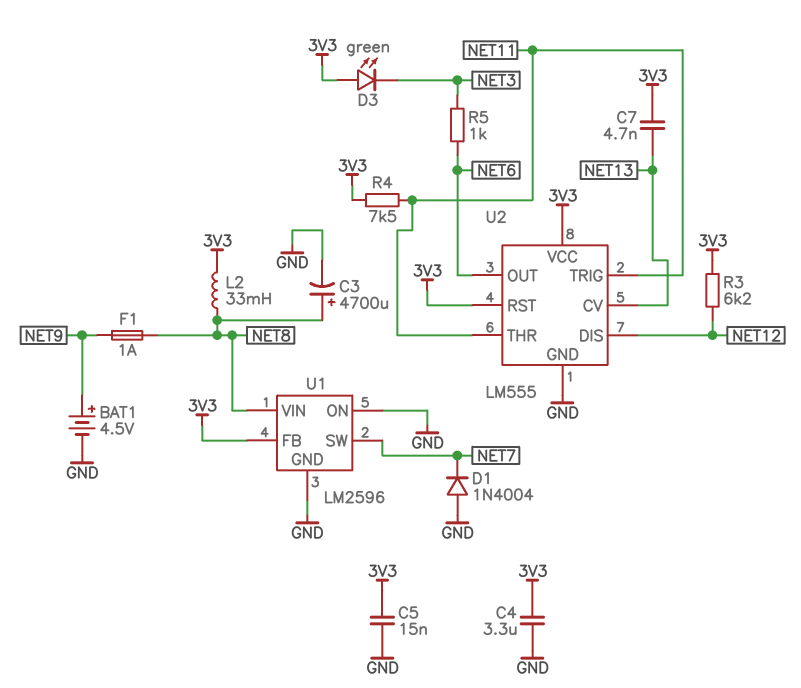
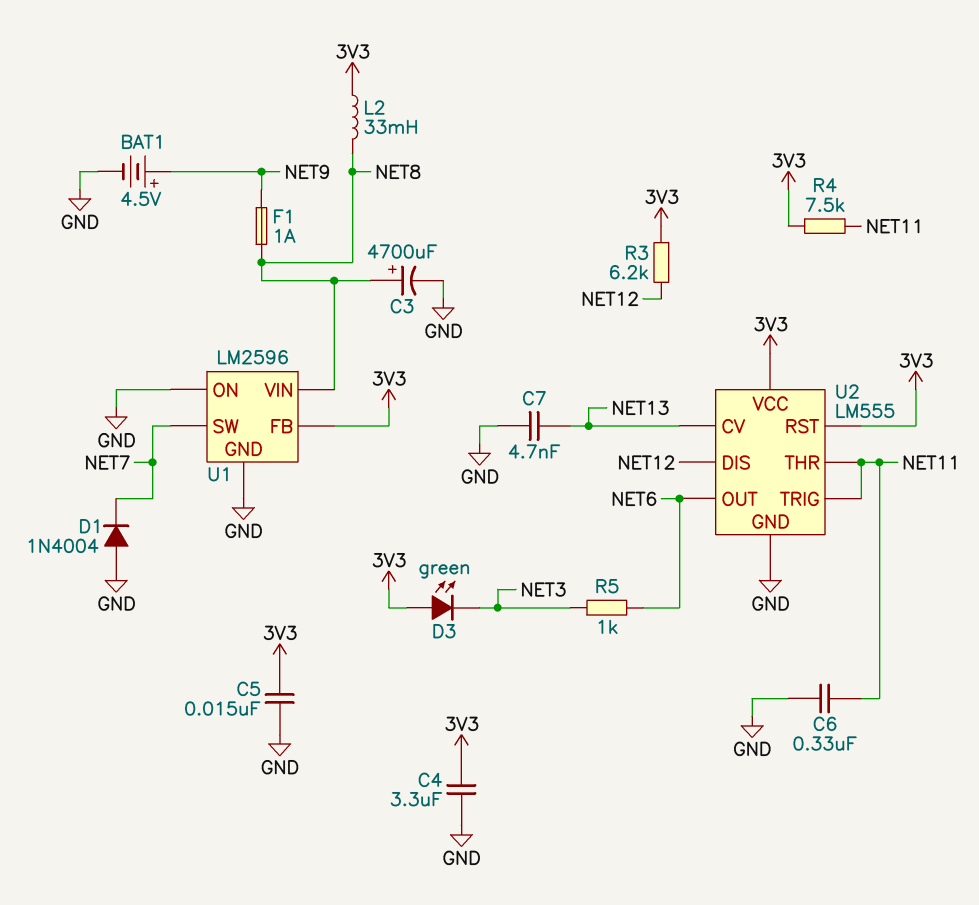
C6: none -> 330nF (GND, NET11)
C7: 4.7nF (3V3, NET13) -> 4.7nF (GND, NET13)

